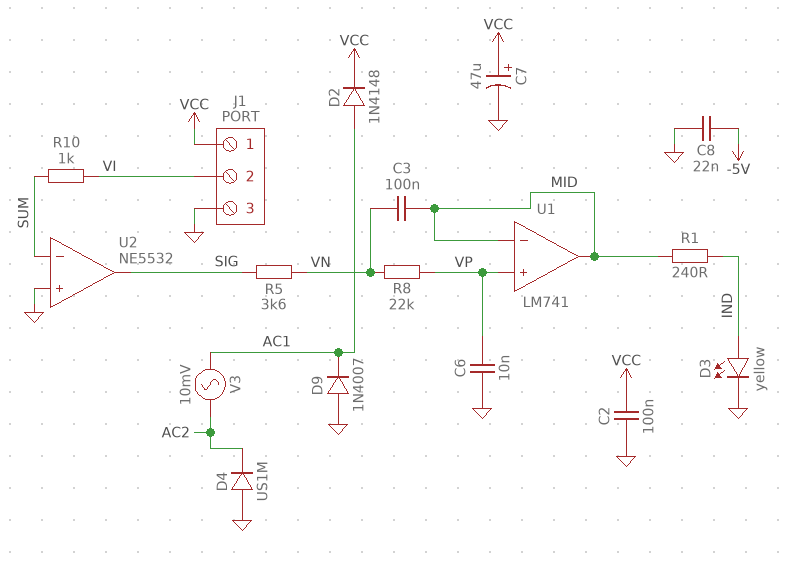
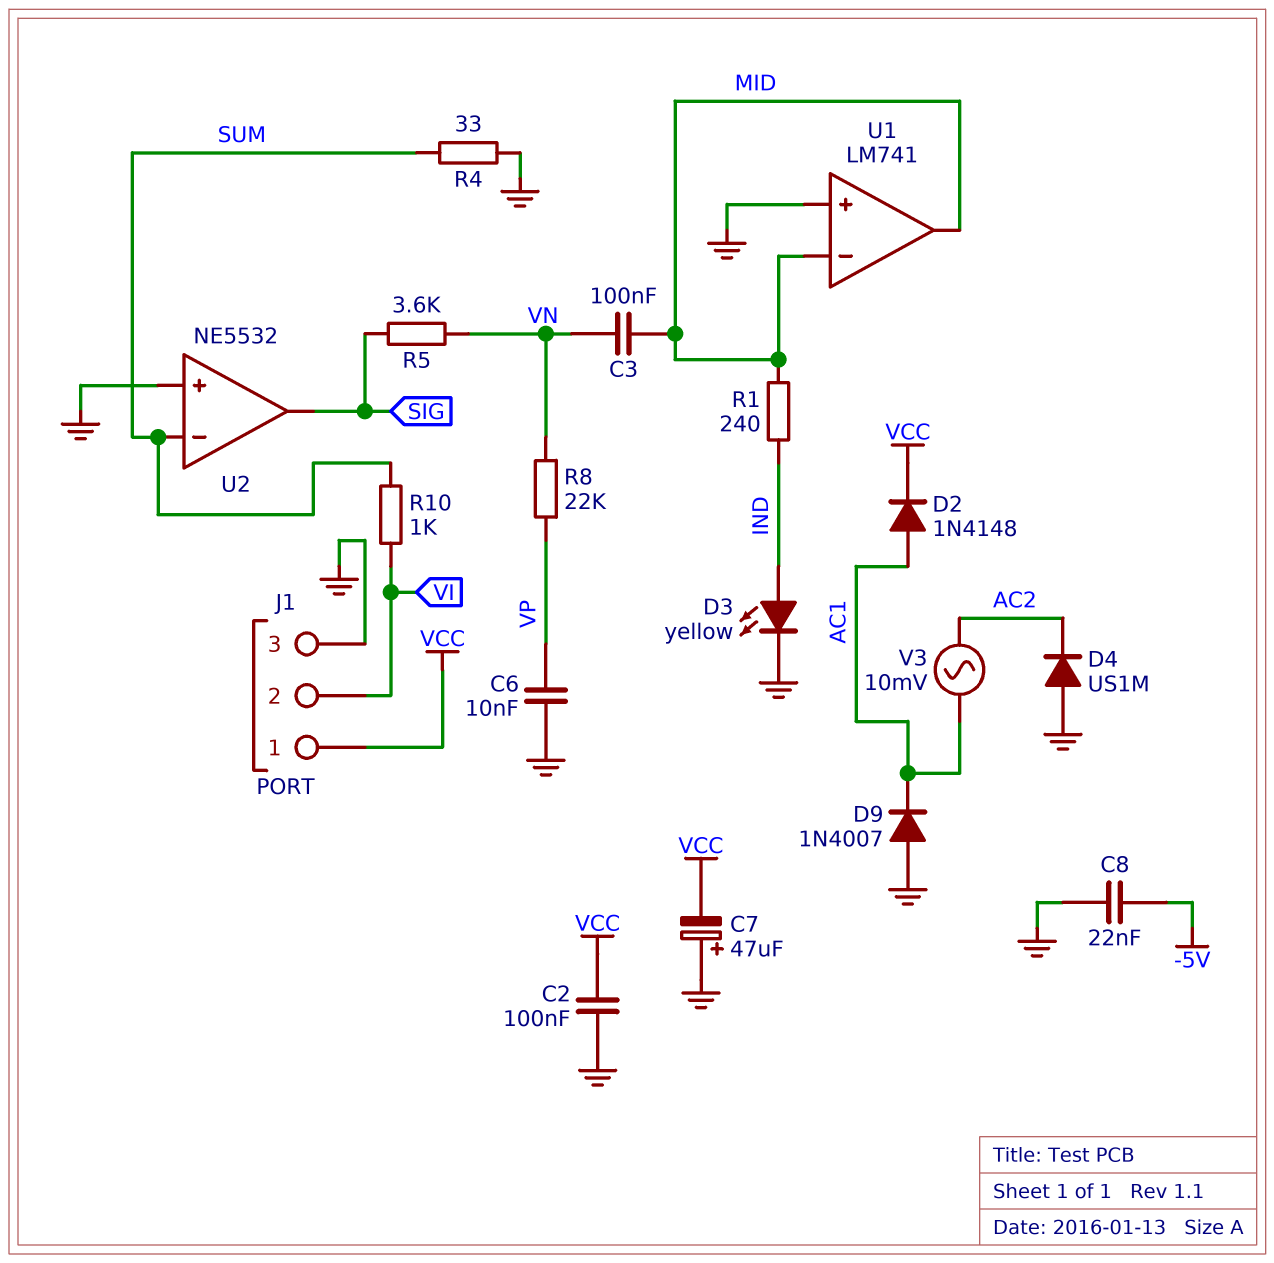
C7: 47uF (plus VCC, minus GND) -> 47uF (plus GND, minus VCC)
R4: none -> 33 (GND, SUM)
U1 pin in+: VP -> GND

